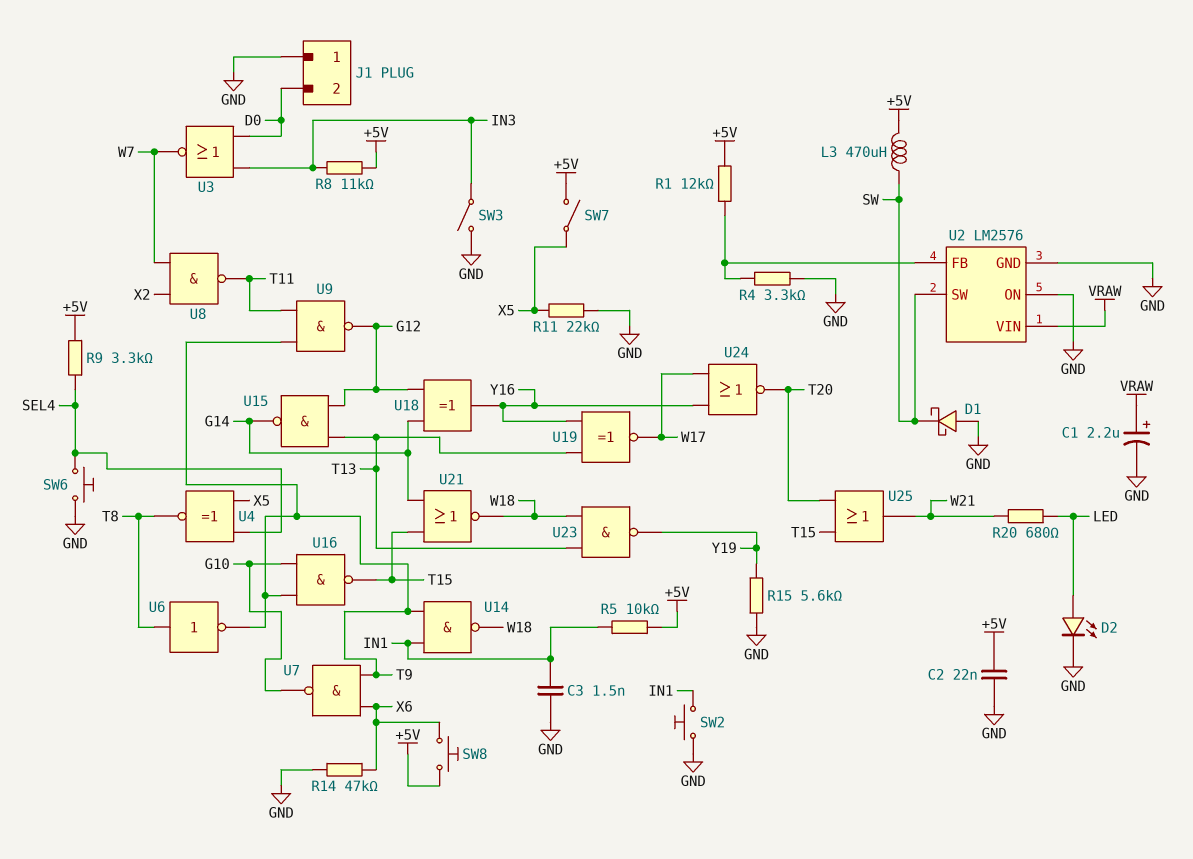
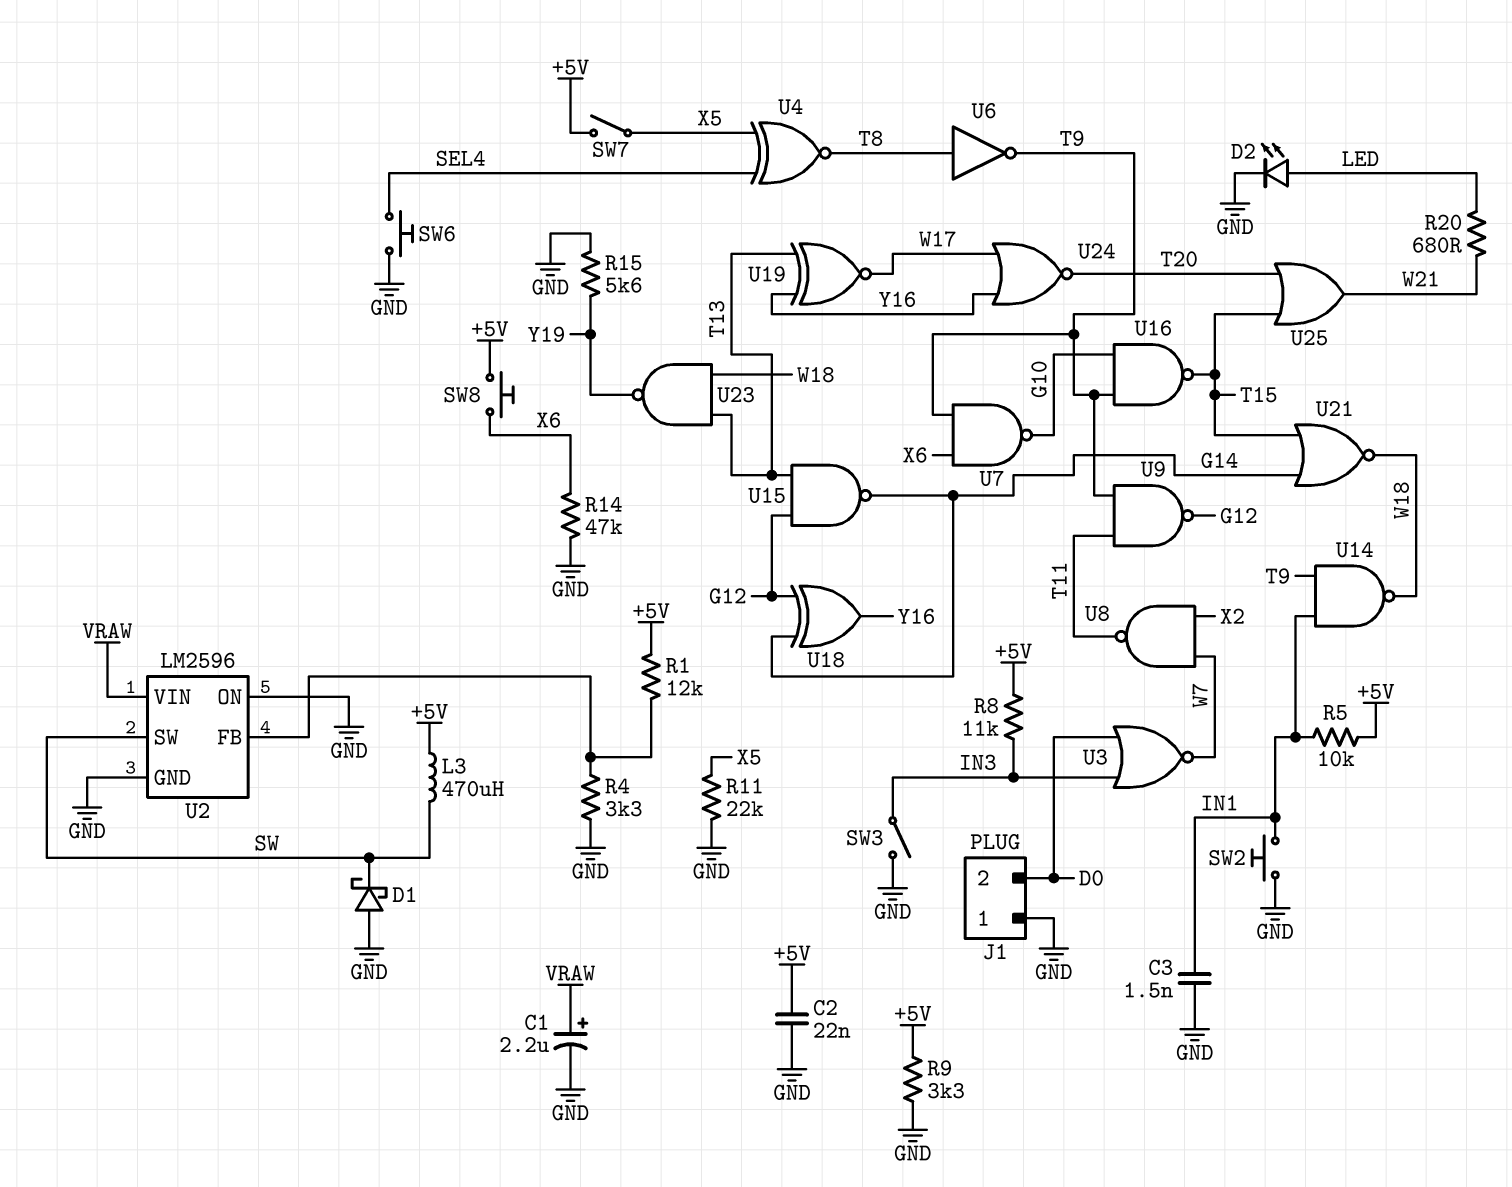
R9: 3.3k (+5V, SEL4) -> 3.3k (+5V, GND)
U2: LM2576 -> LM2596

